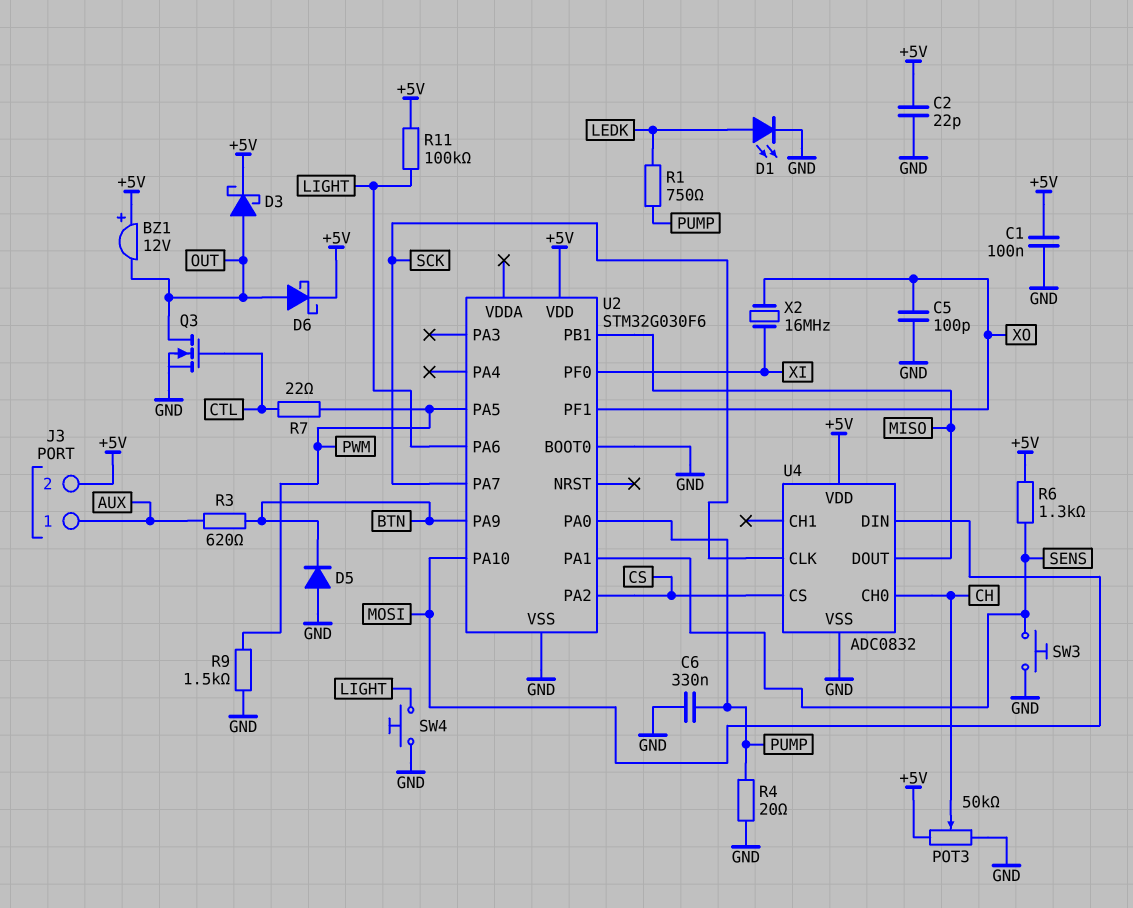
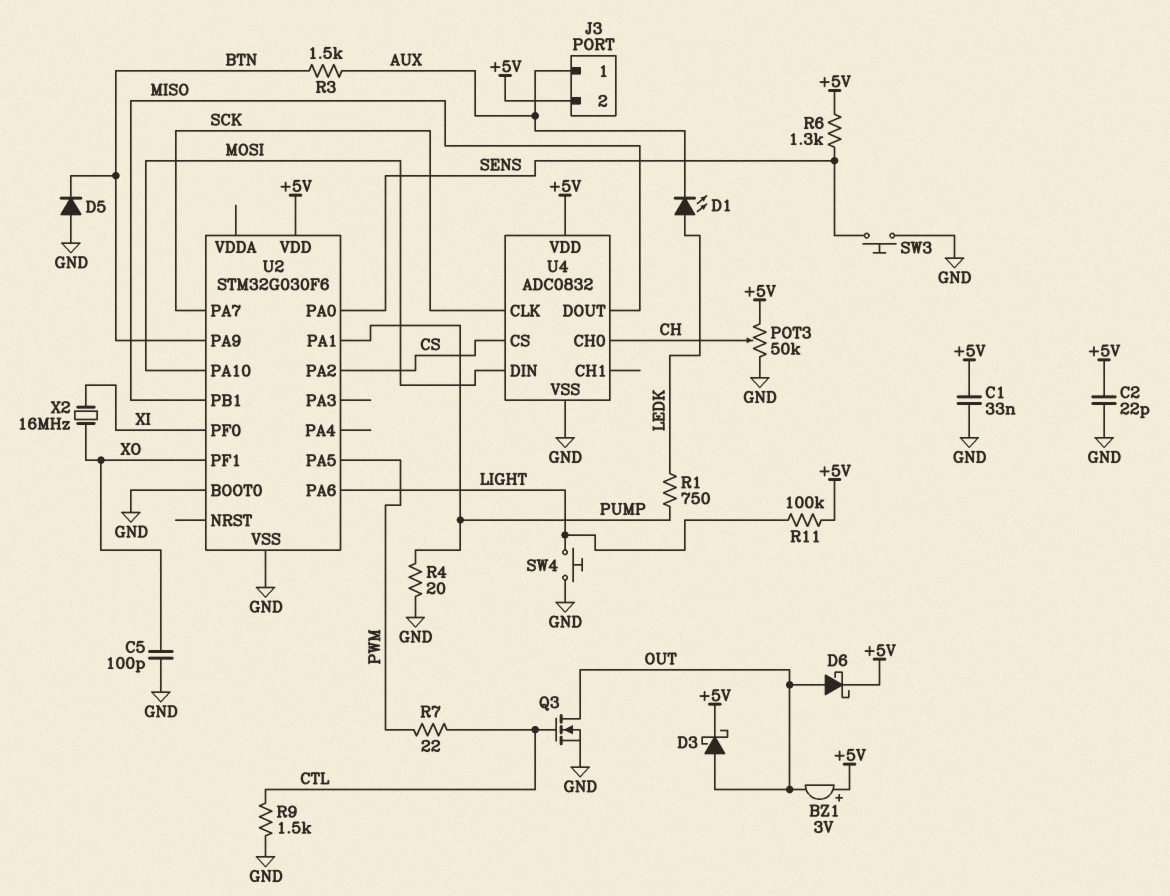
BZ1: buzzer 12V (plus +5V, minus OUT) -> buzzer 3V (plus +5V, minus OUT)
C1: 100nF (+5V, GND) -> 33nF (+5V, GND)
C6: 330nF (GND, PUMP) -> none
D1: LED (A LEDK, K GND) -> LED (A LEDK, K AUX)
R3: 620 (AUX, BTN) -> 1.5k (AUX, BTN)
R9: 1.5k (GND, PWM) -> 1.5k (CTL, GND)
U2 pin PA0: PUMP -> SENS
U2 pin PA1: SENS -> PUMP

